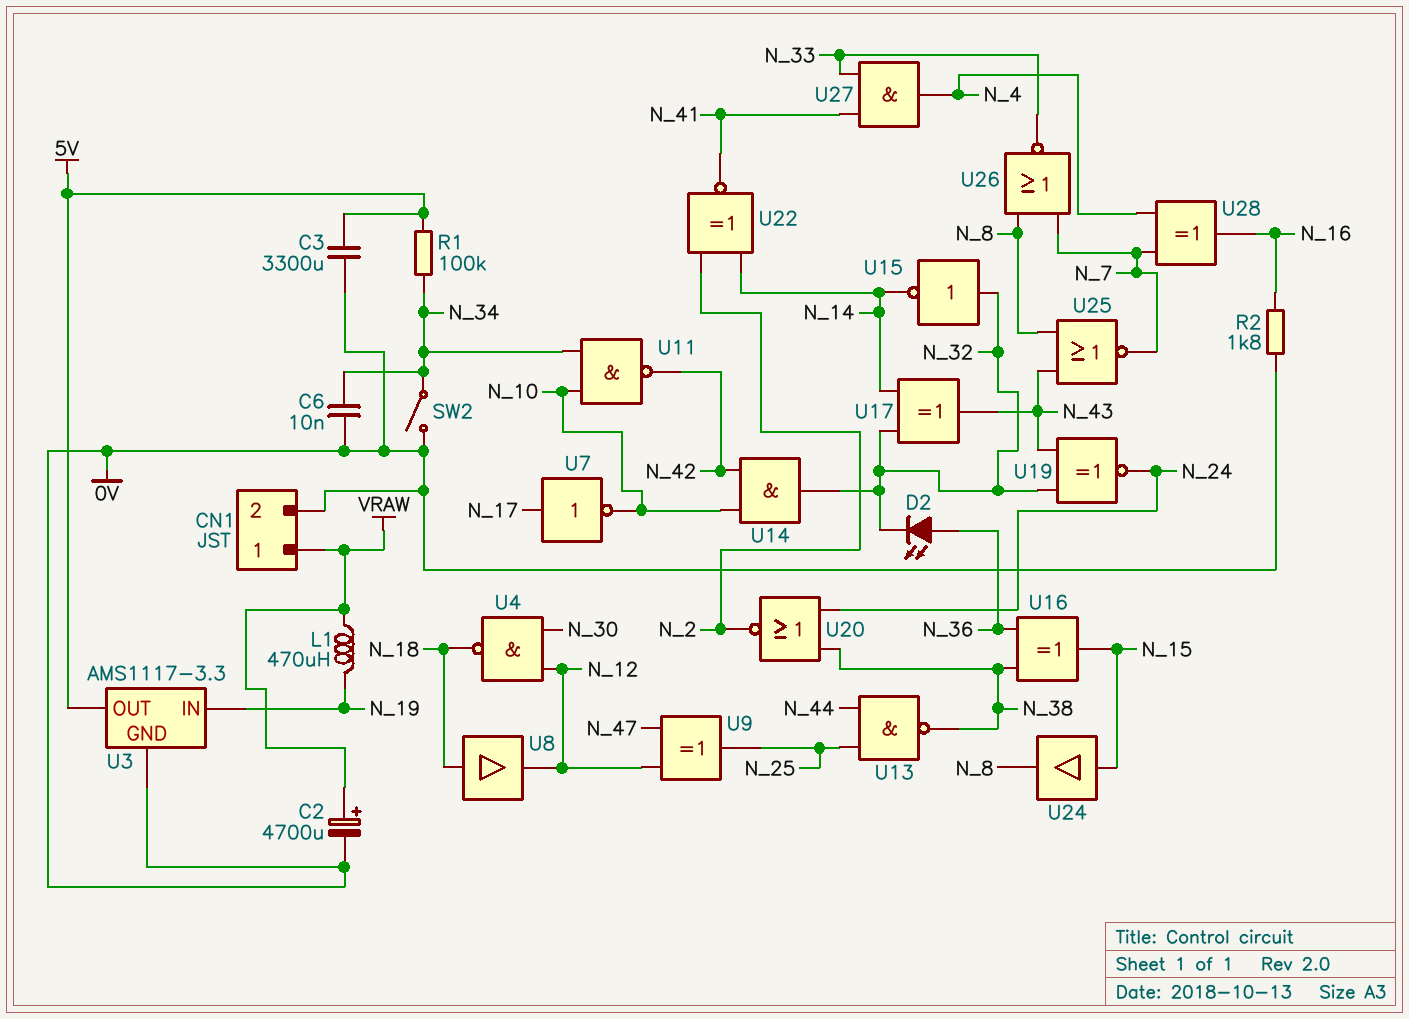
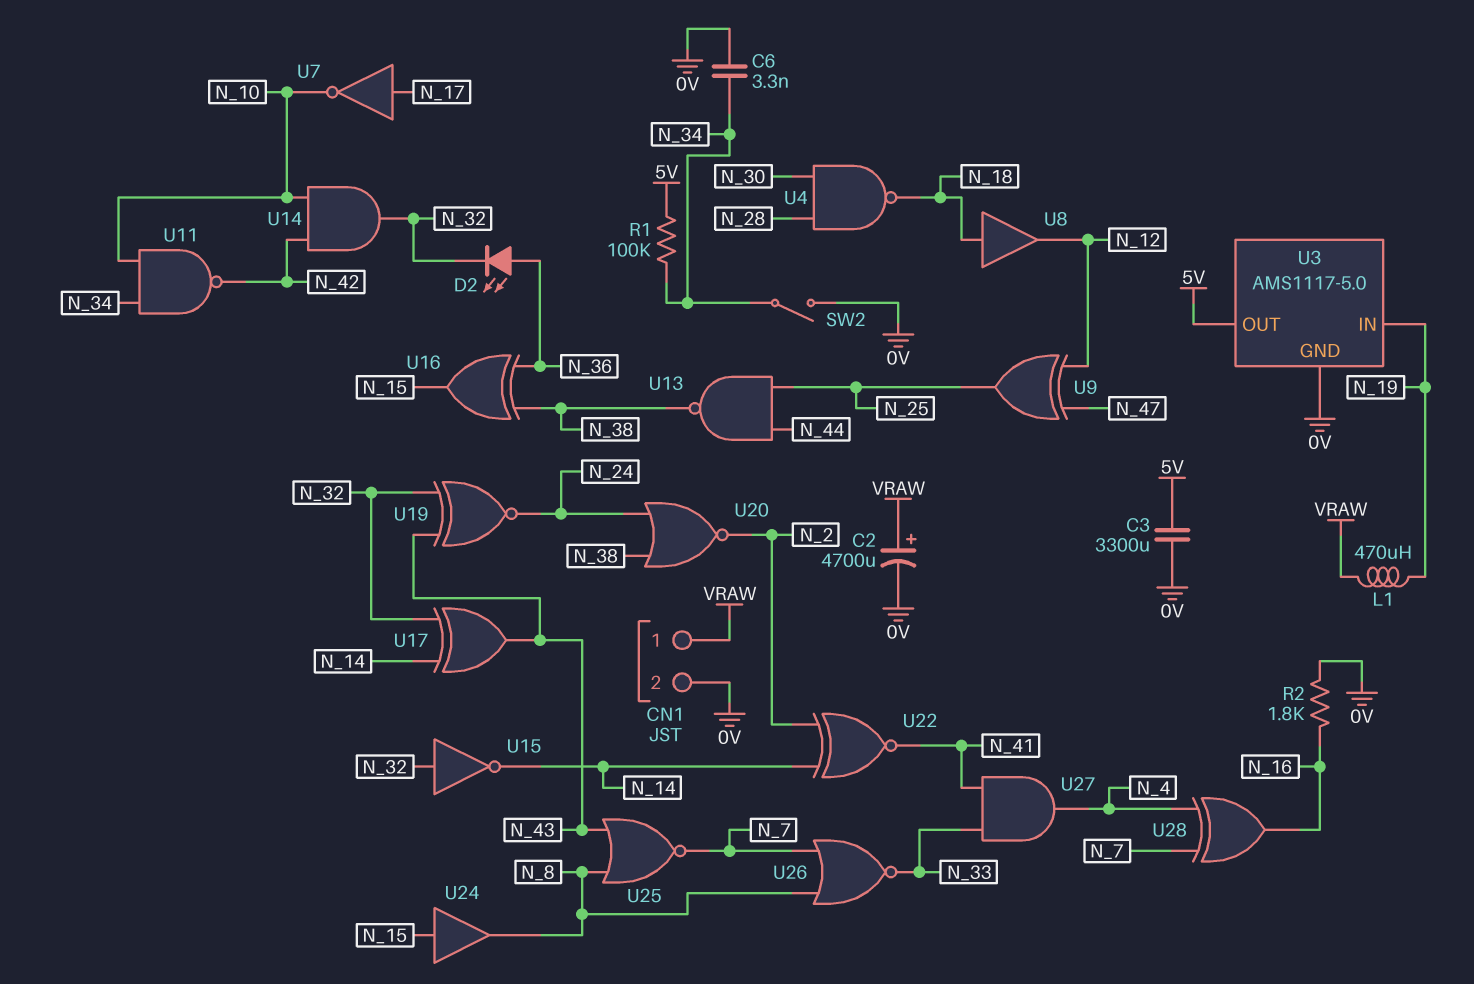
C6: 10nF (0V, N_34) -> 3.3nF (0V, N_34)
U3: AMS1117-3.3 -> AMS1117-5.0
U4: NAND (in N_12, in N_30, out N_18) -> NAND (in N_28, in N_30, out N_18)

